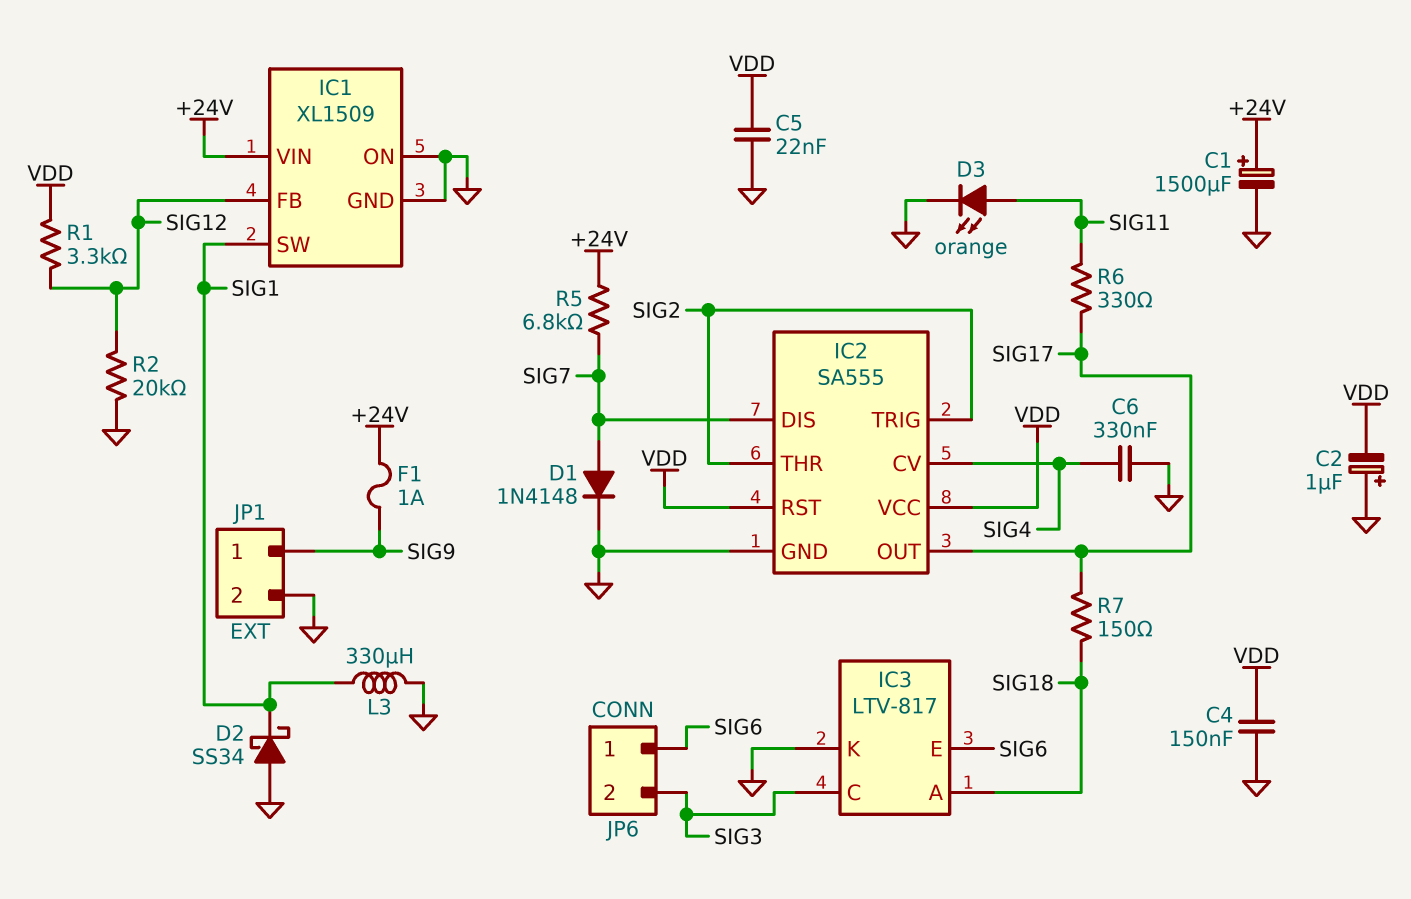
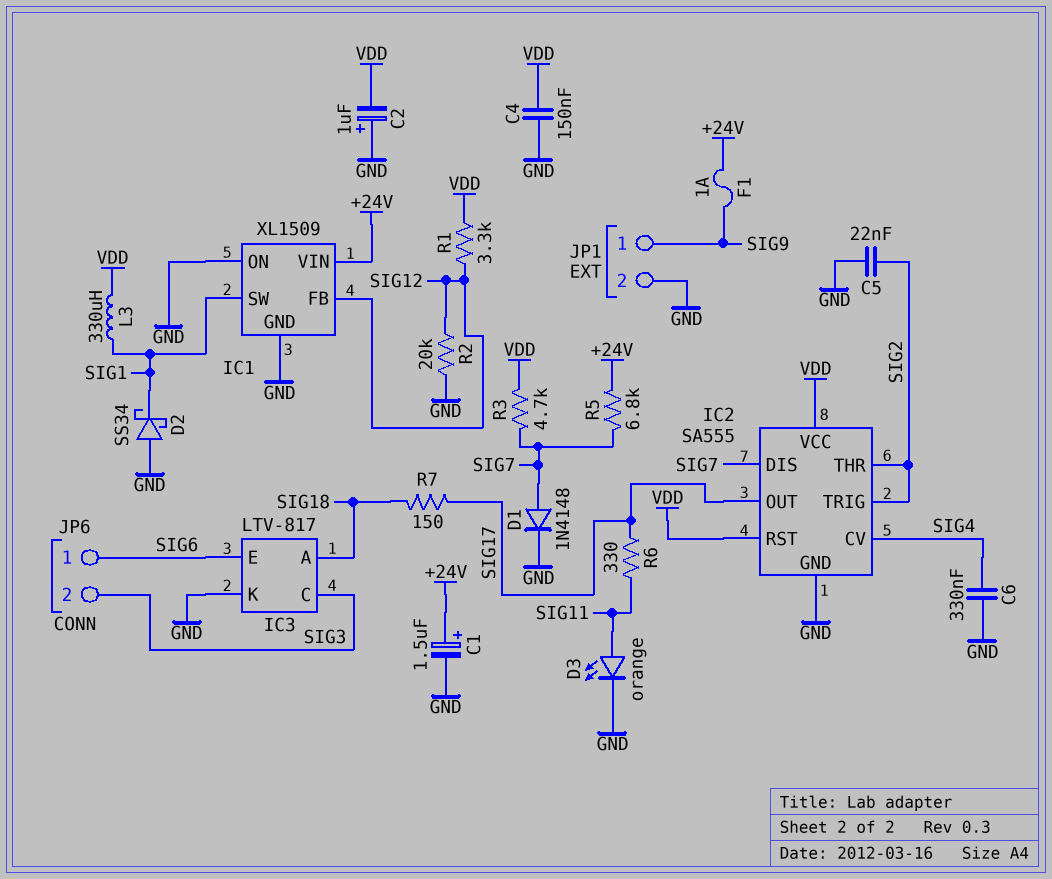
C1: 1500uF (plus +24V, minus GND) -> 1.5uF (plus +24V, minus GND)
C5: 22nF (GND, VDD) -> 22nF (GND, SIG2)
L3: 330uH (GND, SIG1) -> 330uH (SIG1, VDD)
R3: none -> 4.7k (SIG7, VDD)

